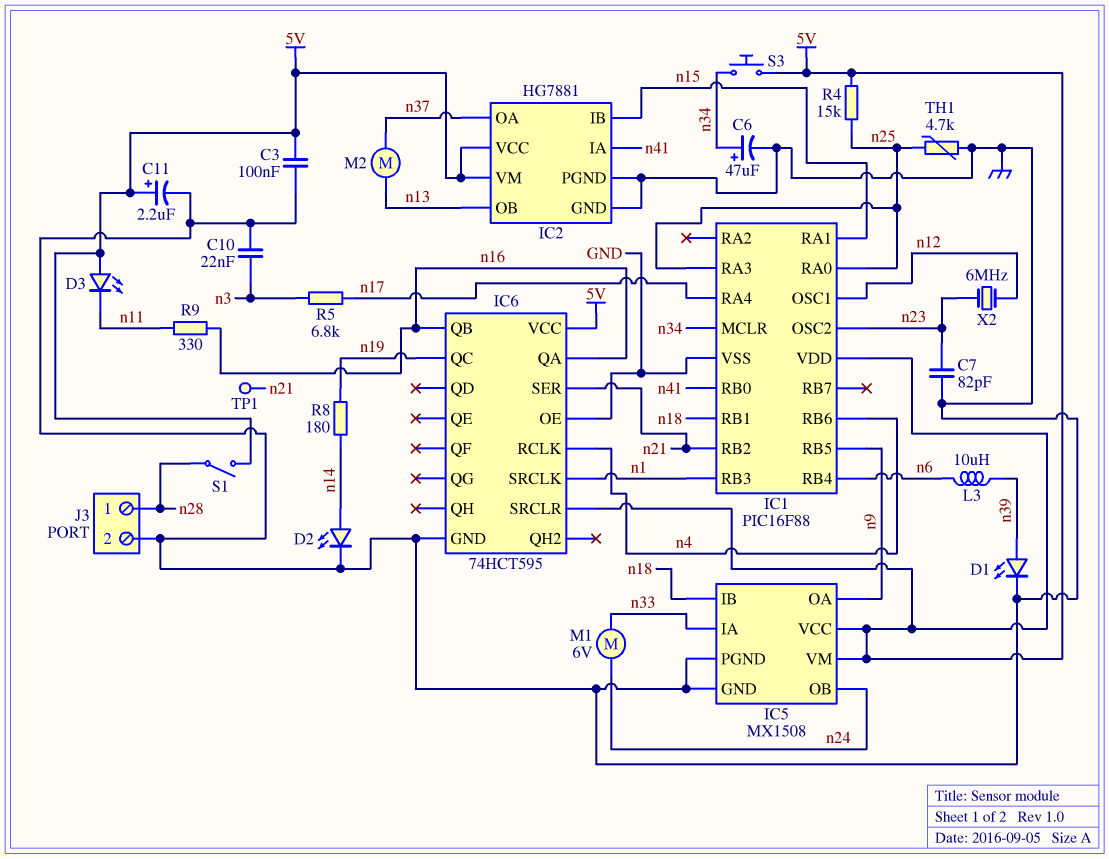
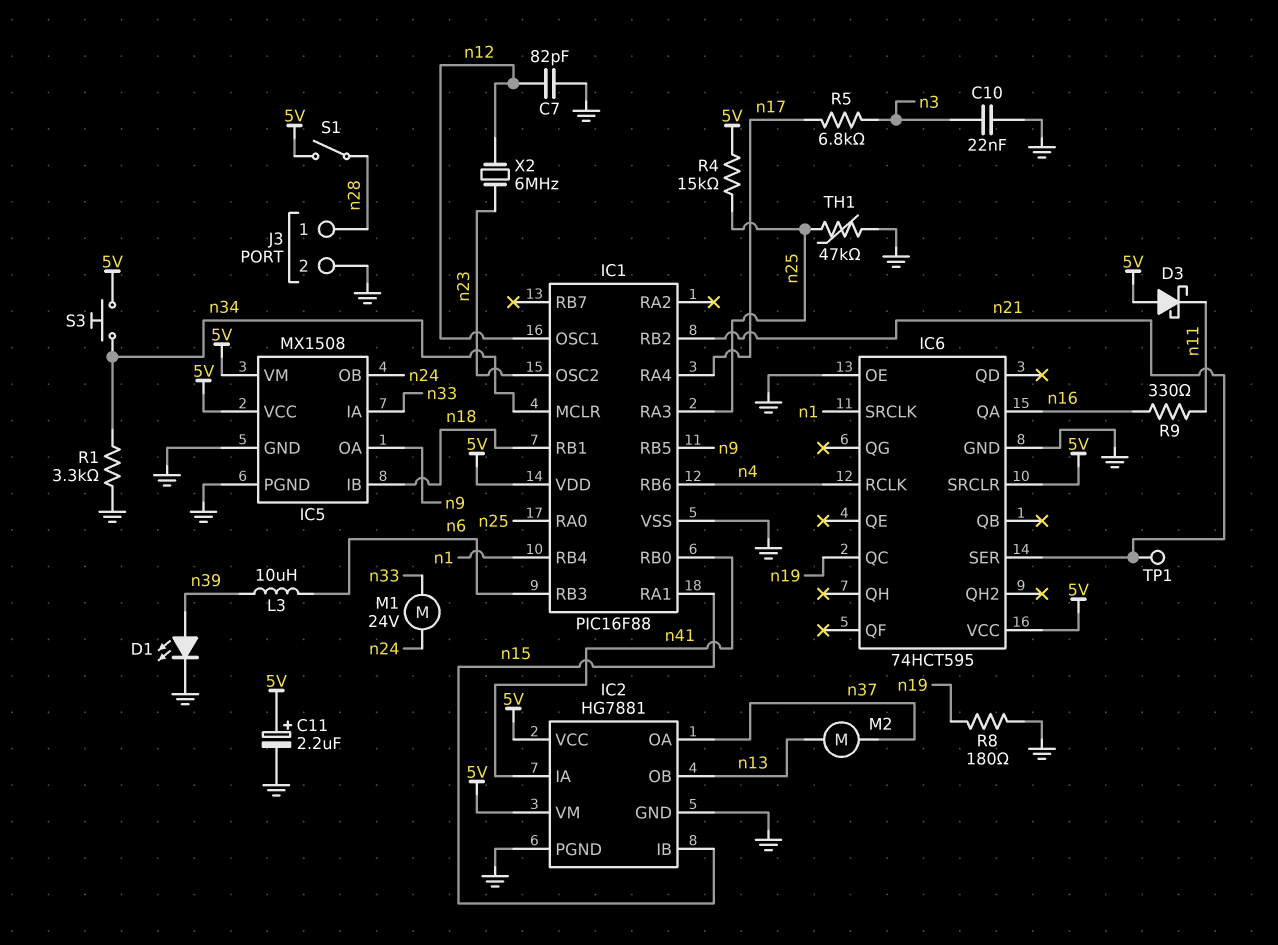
C3: 100nF (5V, GND) -> none
C6: 47uF (plus n34, minus GND) -> none
C7: 82pF (GND, n23) -> 82pF (GND, n12)
D2: LED (A n14, K GND) -> none
D3: LED (A 5V, K n11) -> schottky (A 5V, K n11)
IC1 pin RB3: n1 -> n6
IC1 pin RB4: n6 -> n1
IC6 pin QB: n16 -> none
M1: motor 6V (n24, n33) -> motor 24V (n24, n33)
R1: none -> 3.3k (GND, n34)
R8: 180 (n14, n19) -> 180 (GND, n19)
TH1: 4.7k (GND, n25) -> 47k (GND, n25)

